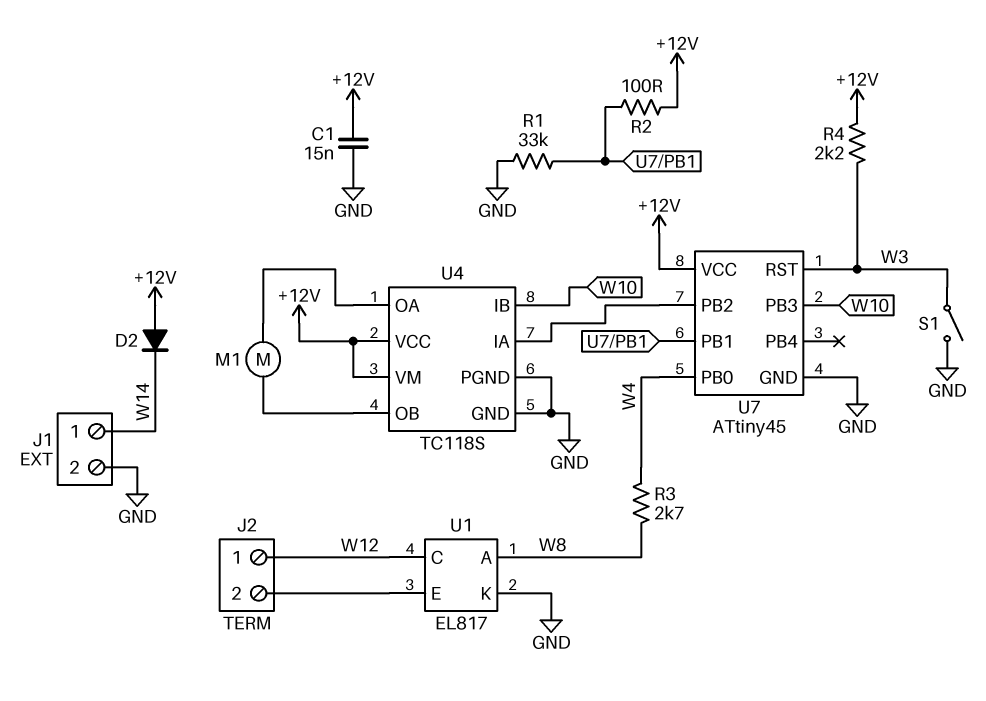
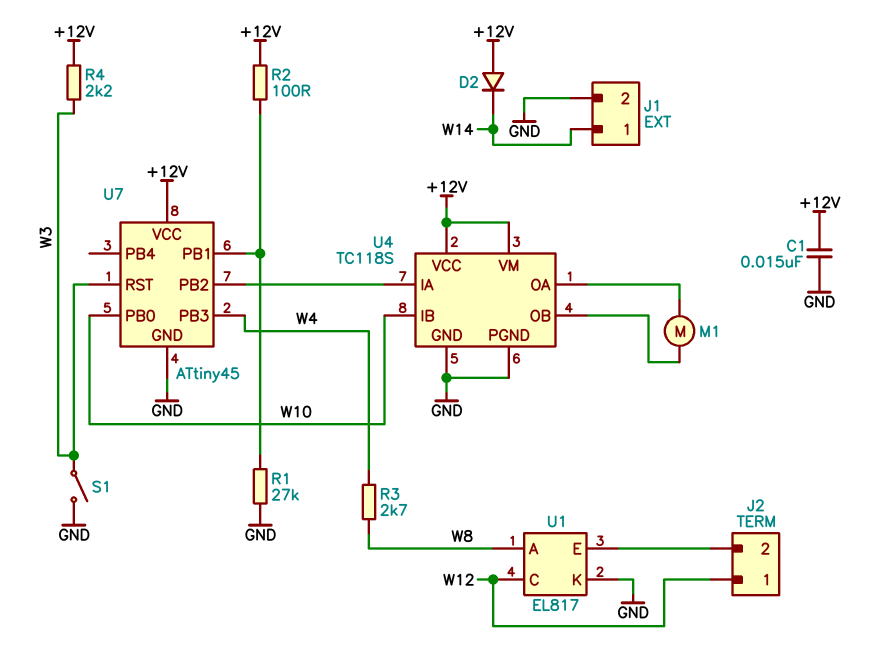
R1: 33k (GND, U7/PB1) -> 27k (GND, U7/PB1)
U7 pin PB0: W4 -> W10
U7 pin PB3: W10 -> W4

